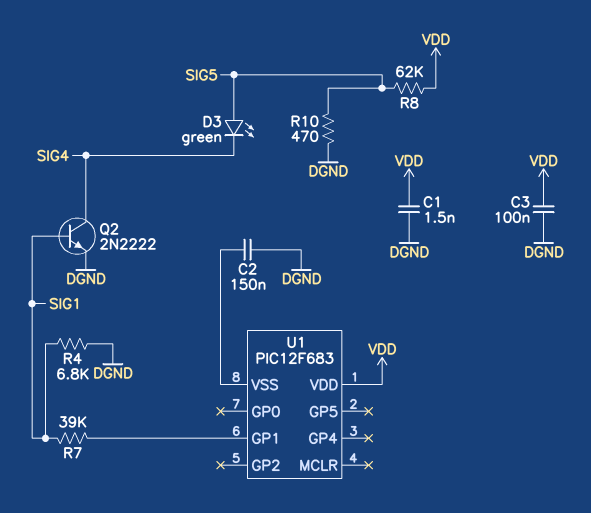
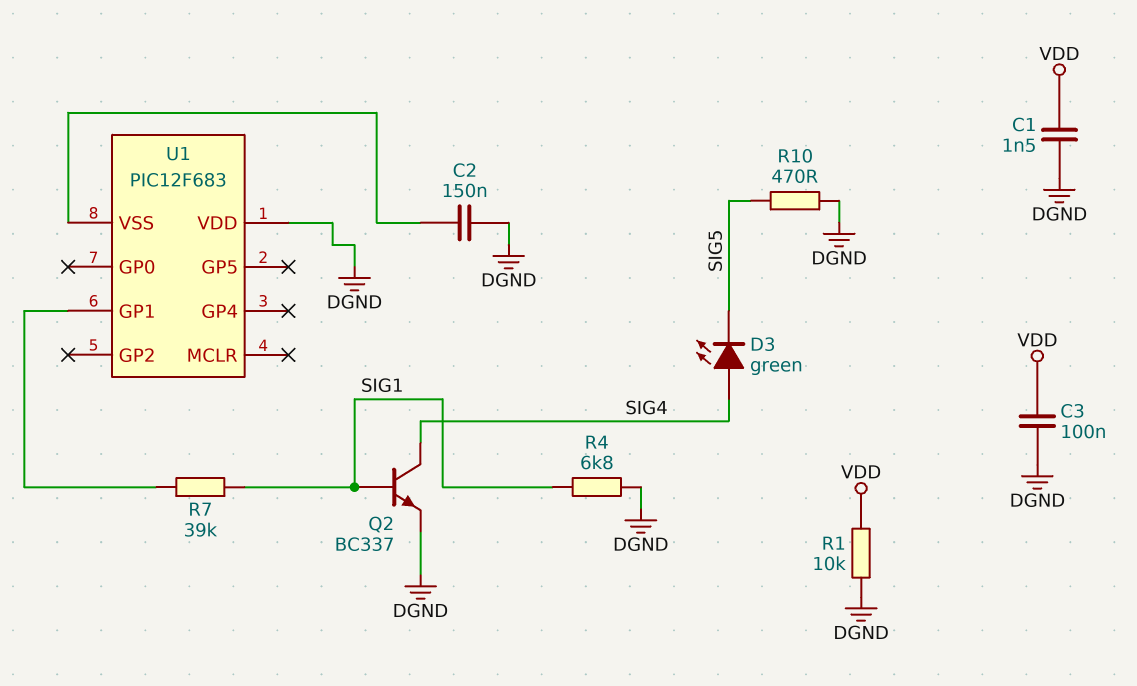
D3: LED green (A SIG5, K SIG4) -> LED green (A SIG4, K SIG5)
Q2: NPN 2N2222 (B SIG1, C SIG4, E DGND) -> NPN BC337 (B SIG1, C SIG4, E DGND)
R1: none -> 10k (DGND, VDD)
R8: 62k (SIG5, VDD) -> none
U1 pin VDD: VDD -> DGND

